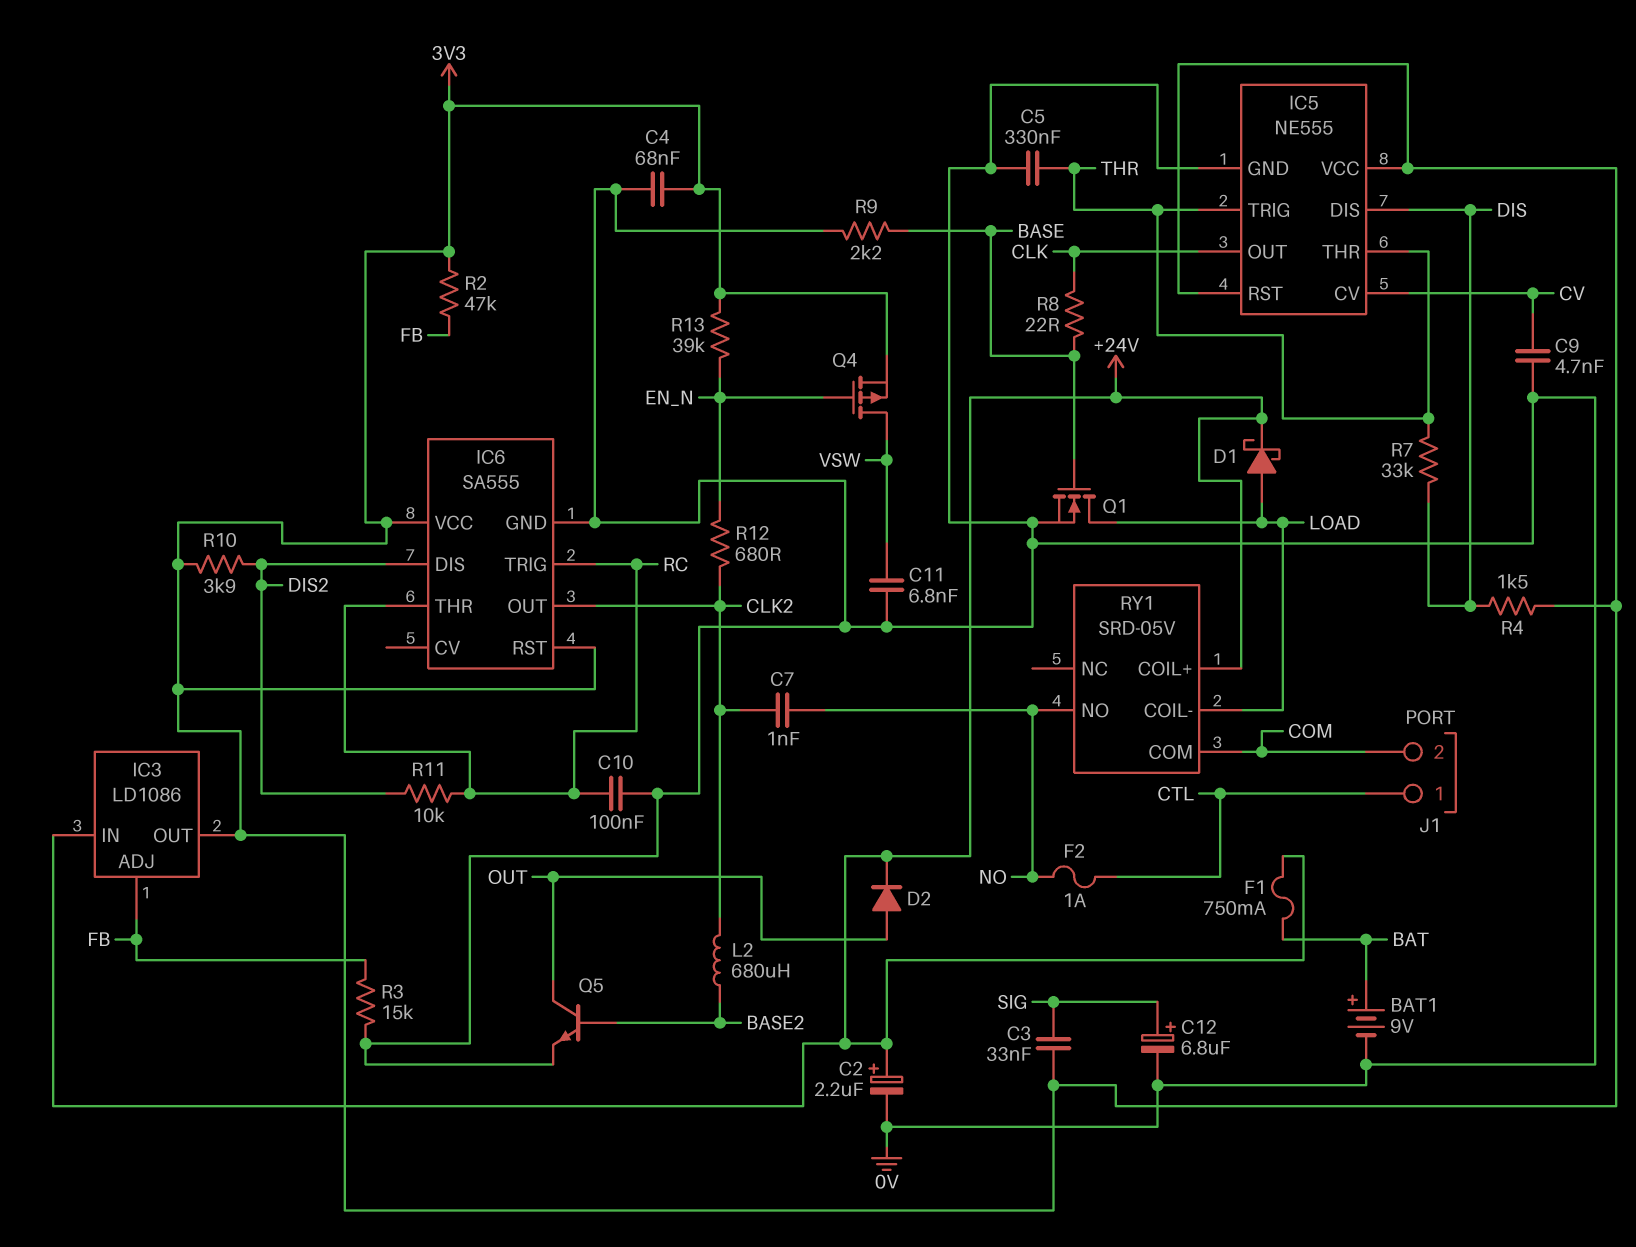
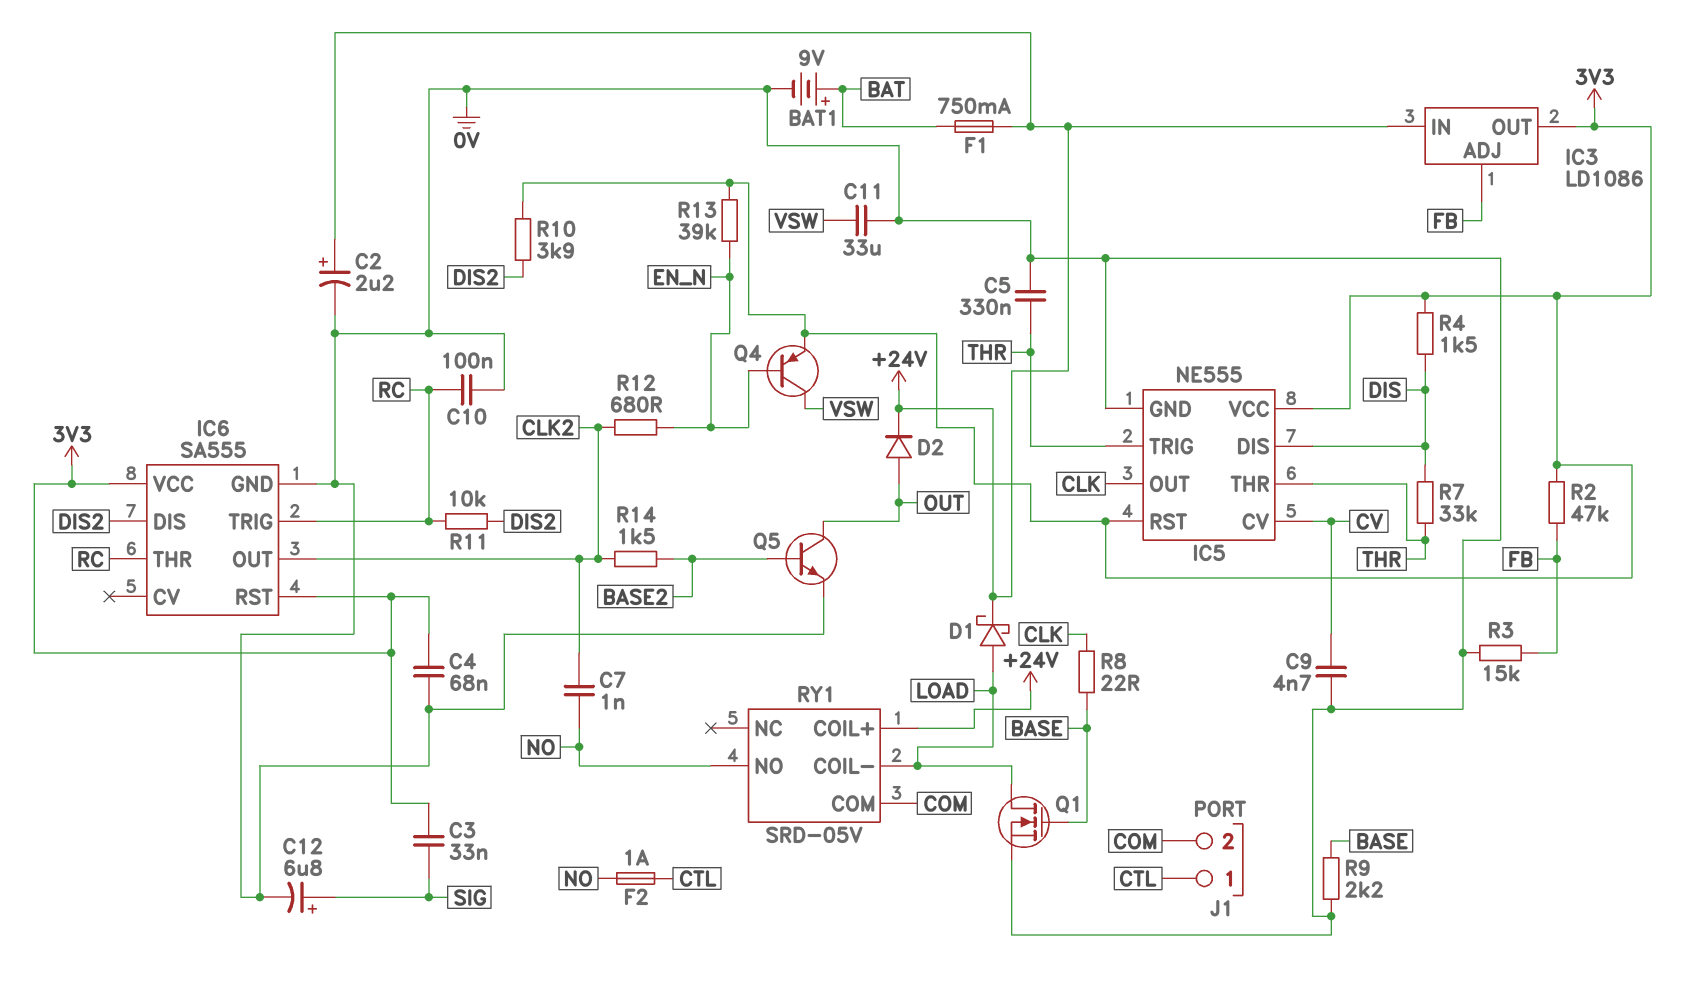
C11: 6.8nF (0V, VSW) -> 33uF (0V, VSW)
L2: 680uH (BASE2, CLK2) -> none
Q4: PMOS (G EN_N, D VSW, S 3V3) -> PNP (B EN_N, C VSW, E 3V3)
R14: none -> 1.5k (BASE2, CLK2)

